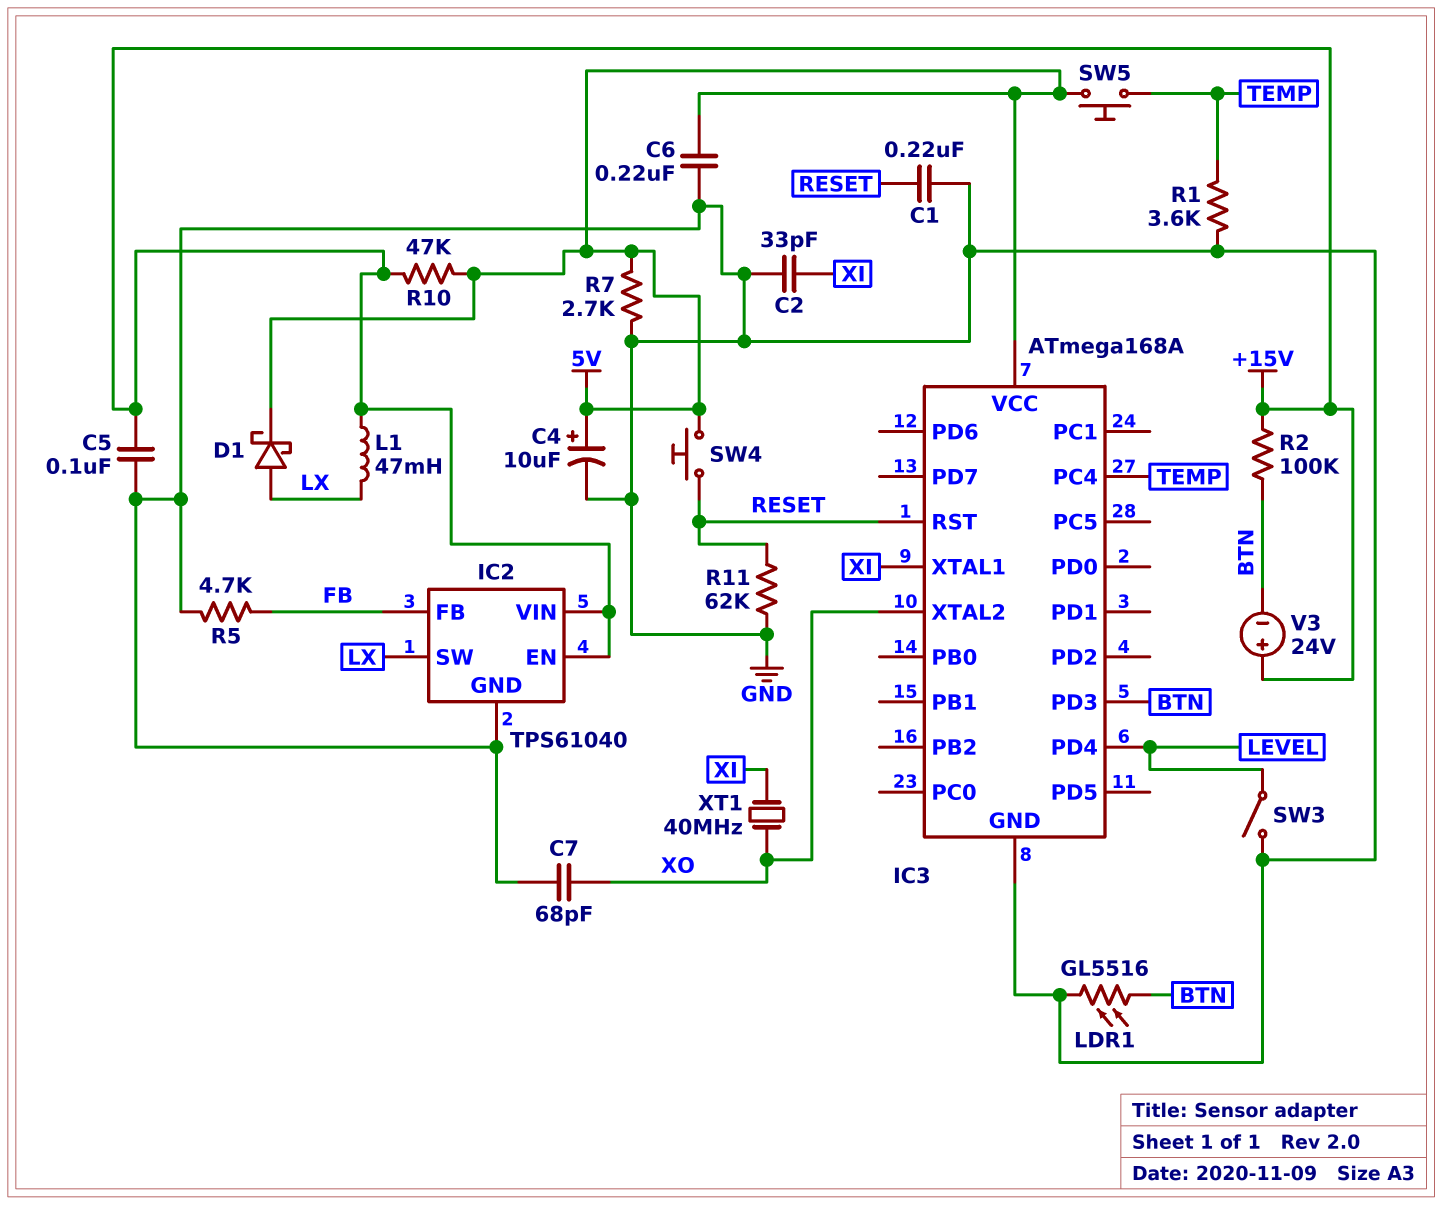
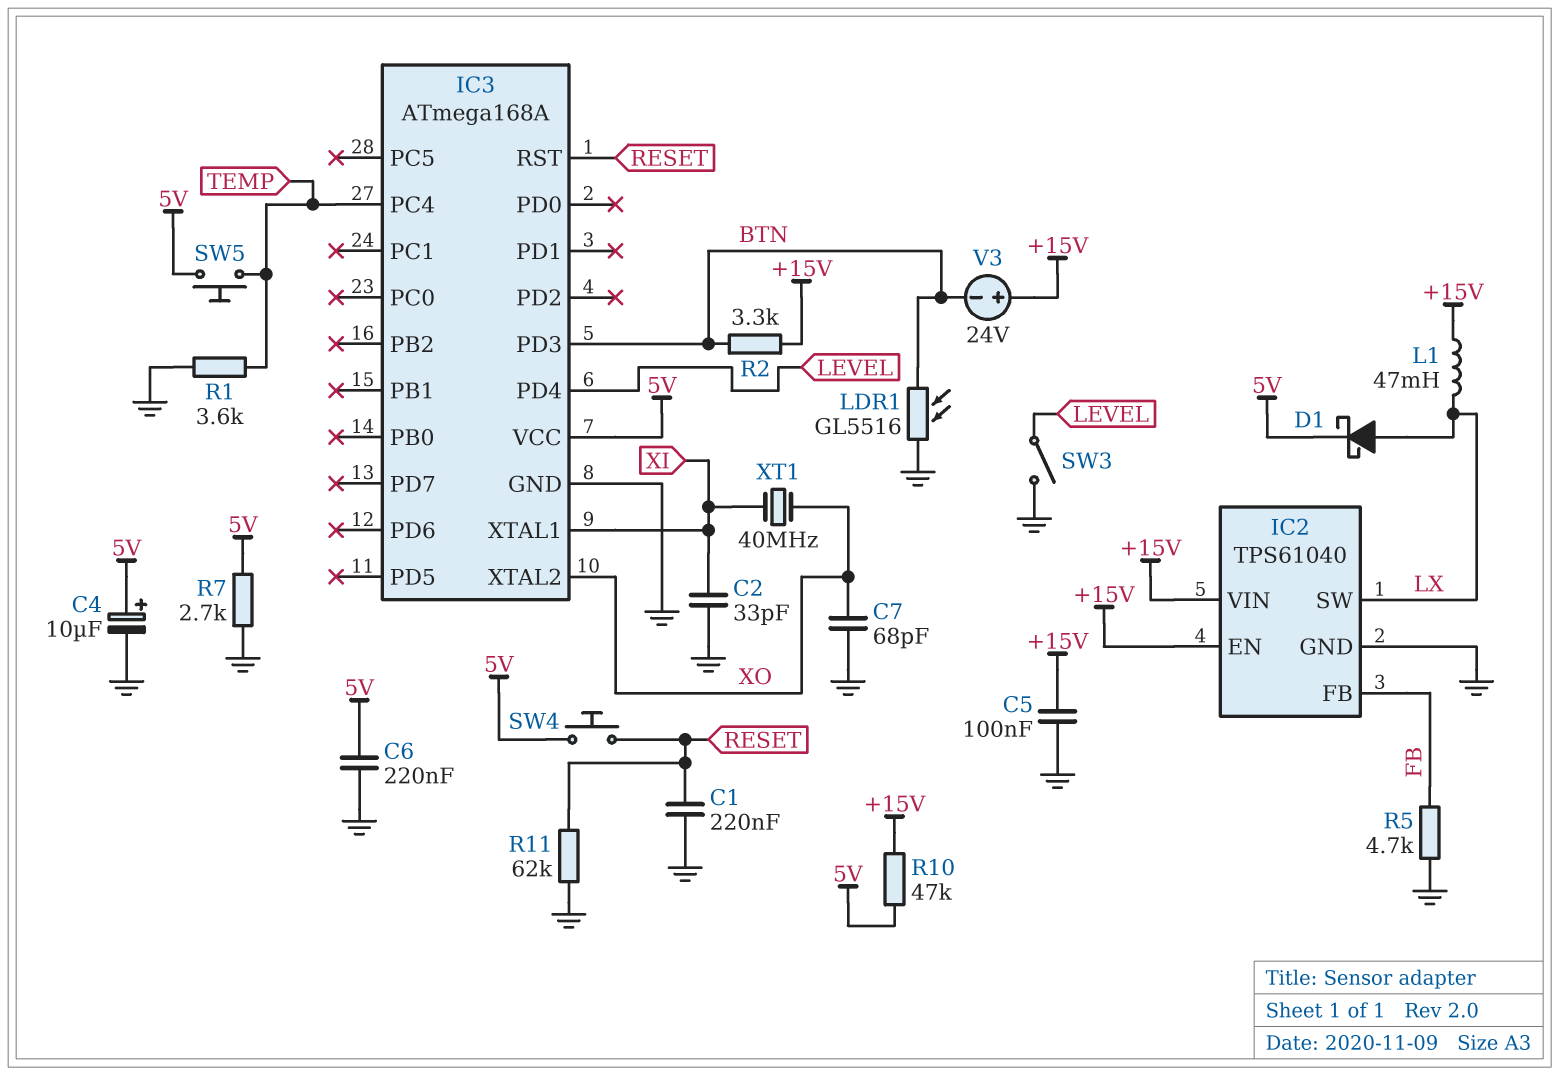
R2: 100k (+15V, BTN) -> 3.3k (+15V, BTN)

